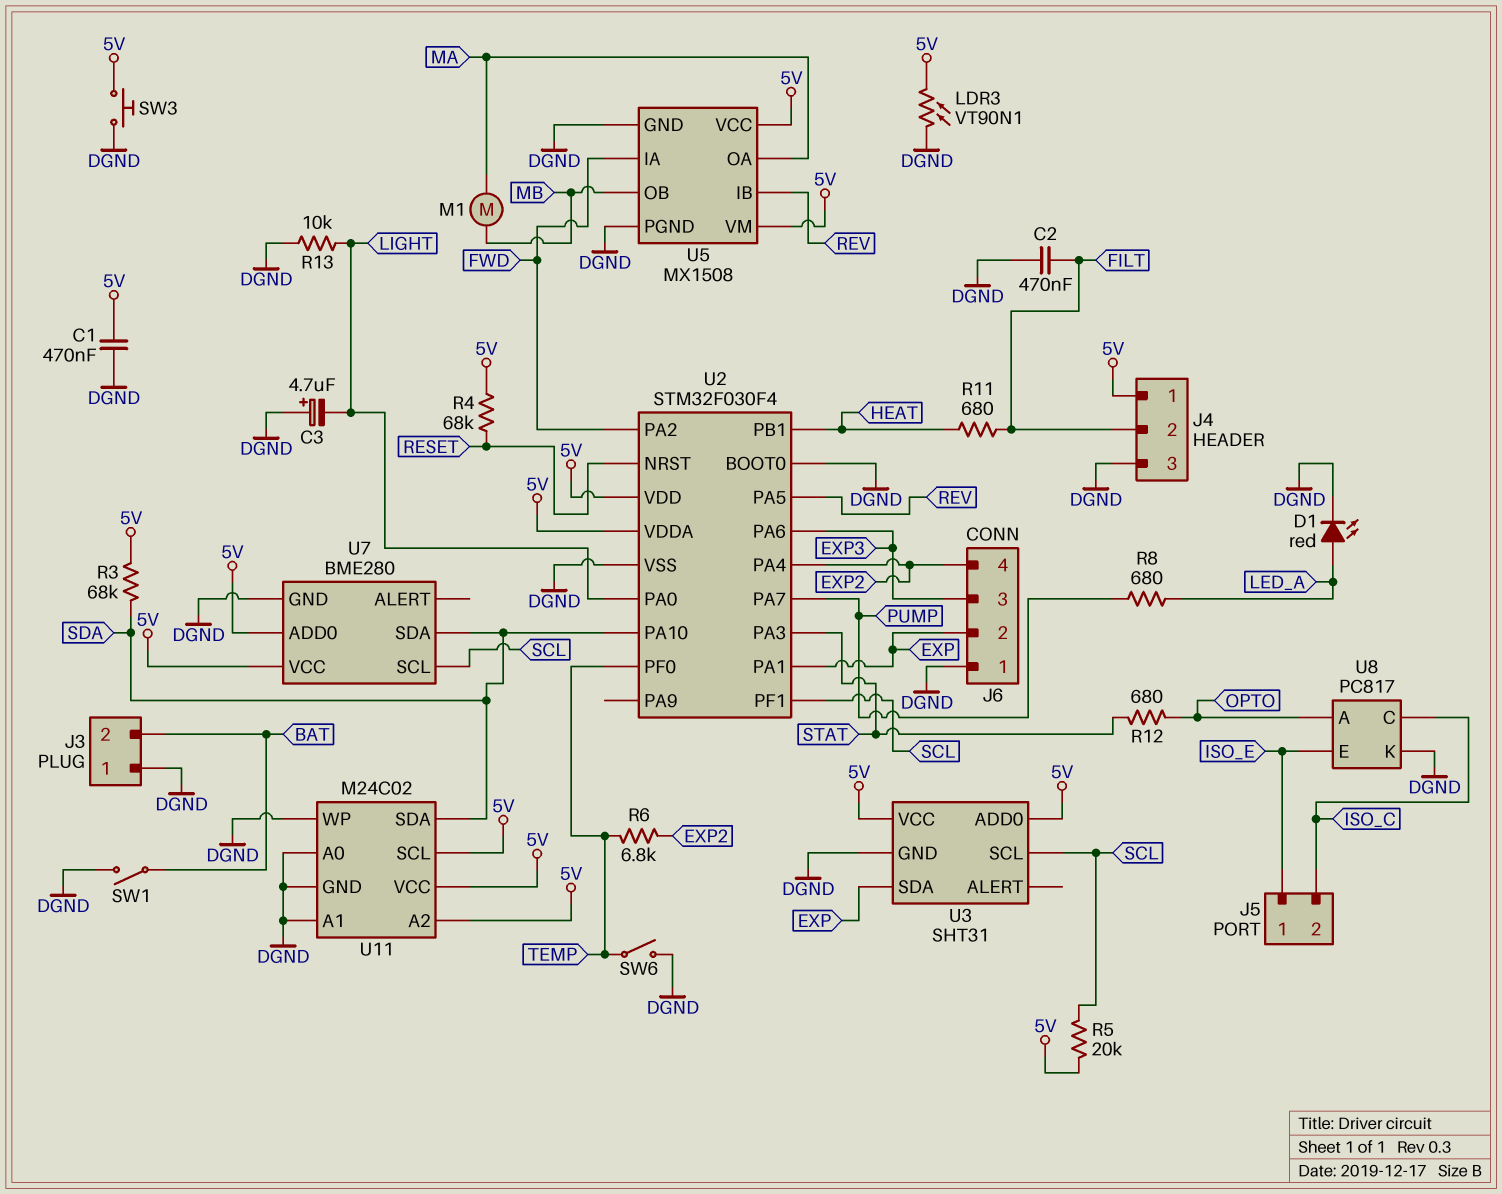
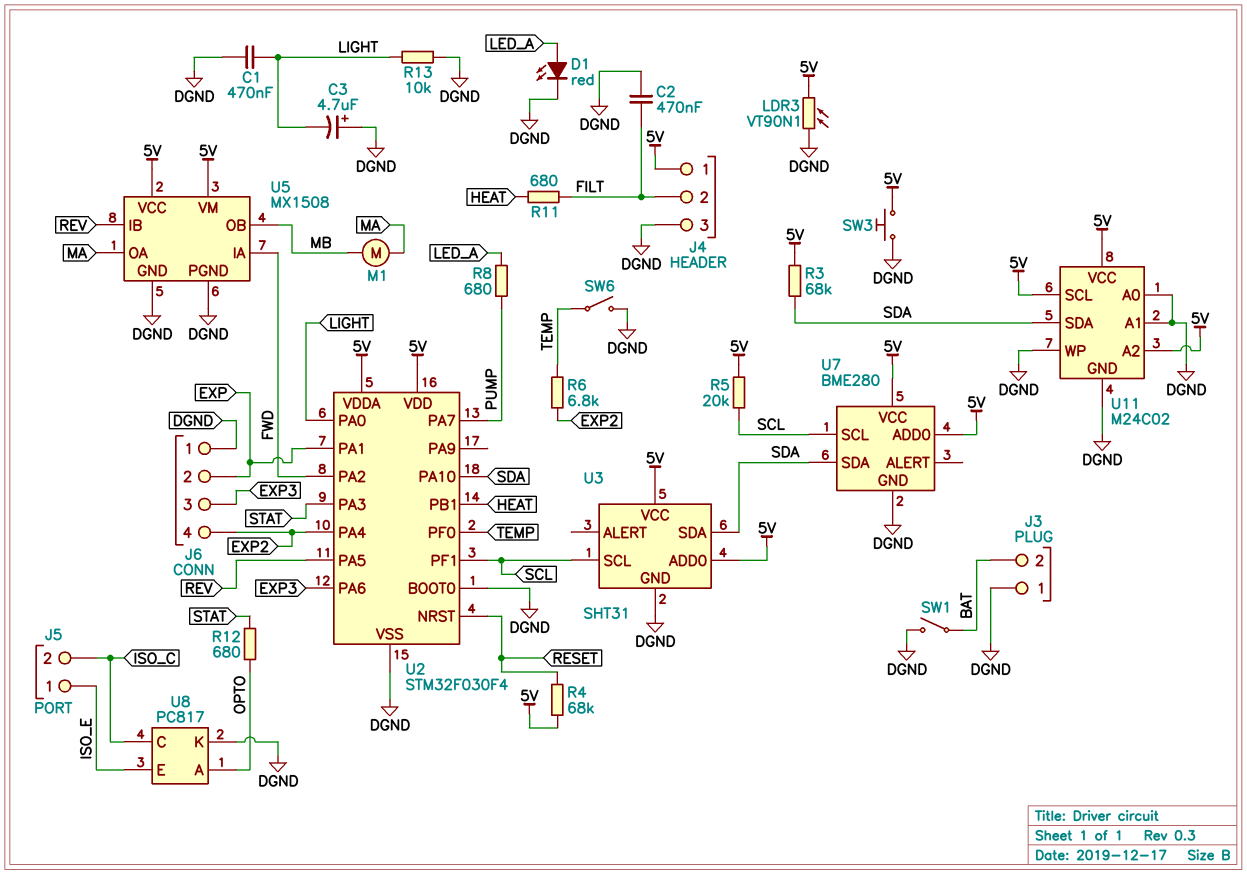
C1: 470nF (5V, DGND) -> 470nF (DGND, LIGHT)
U3 pin SDA: EXP -> SDA

